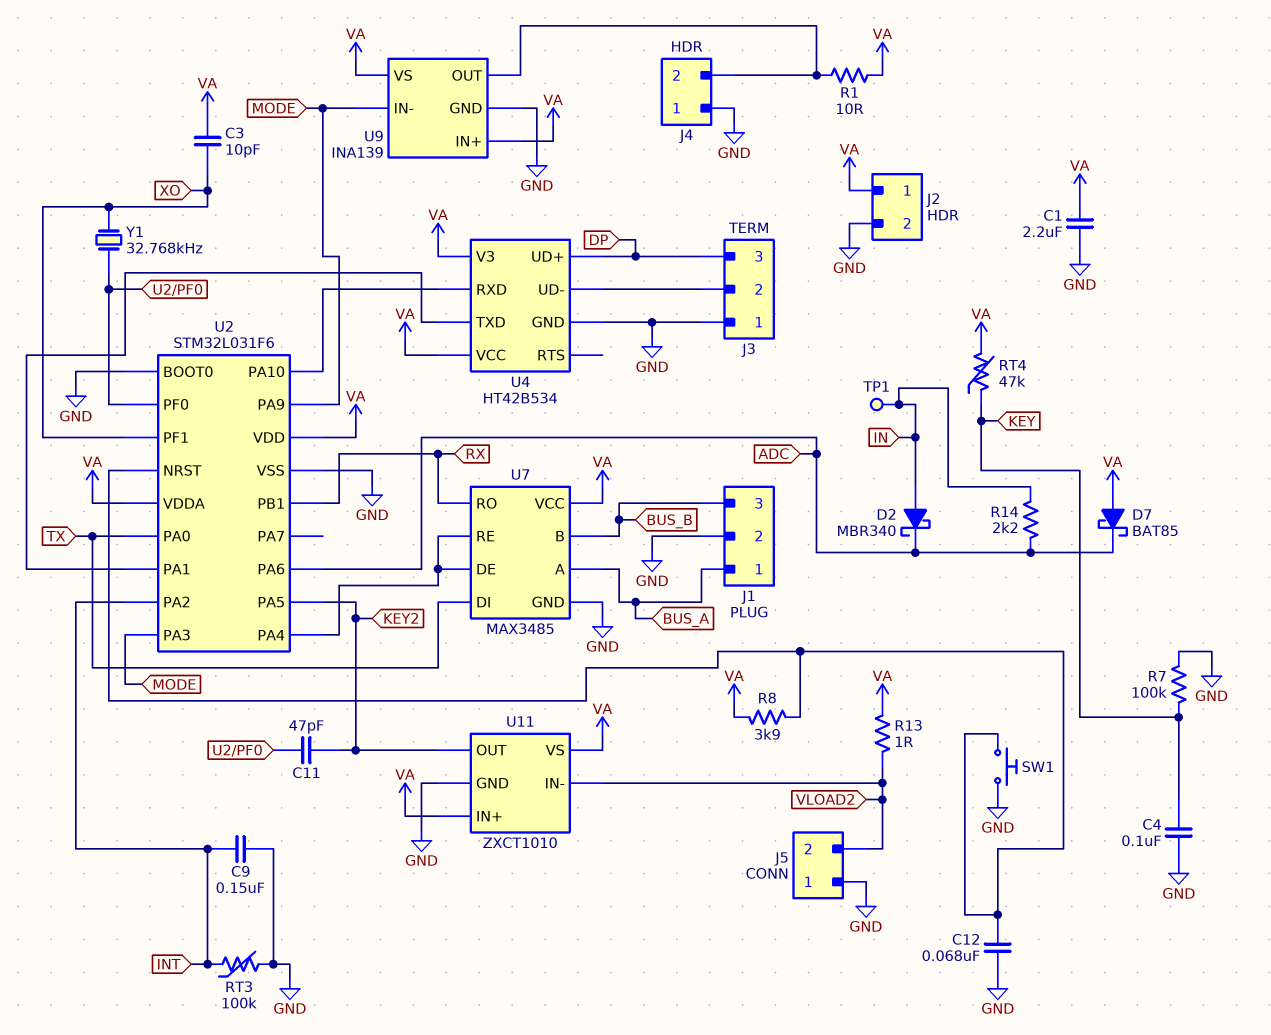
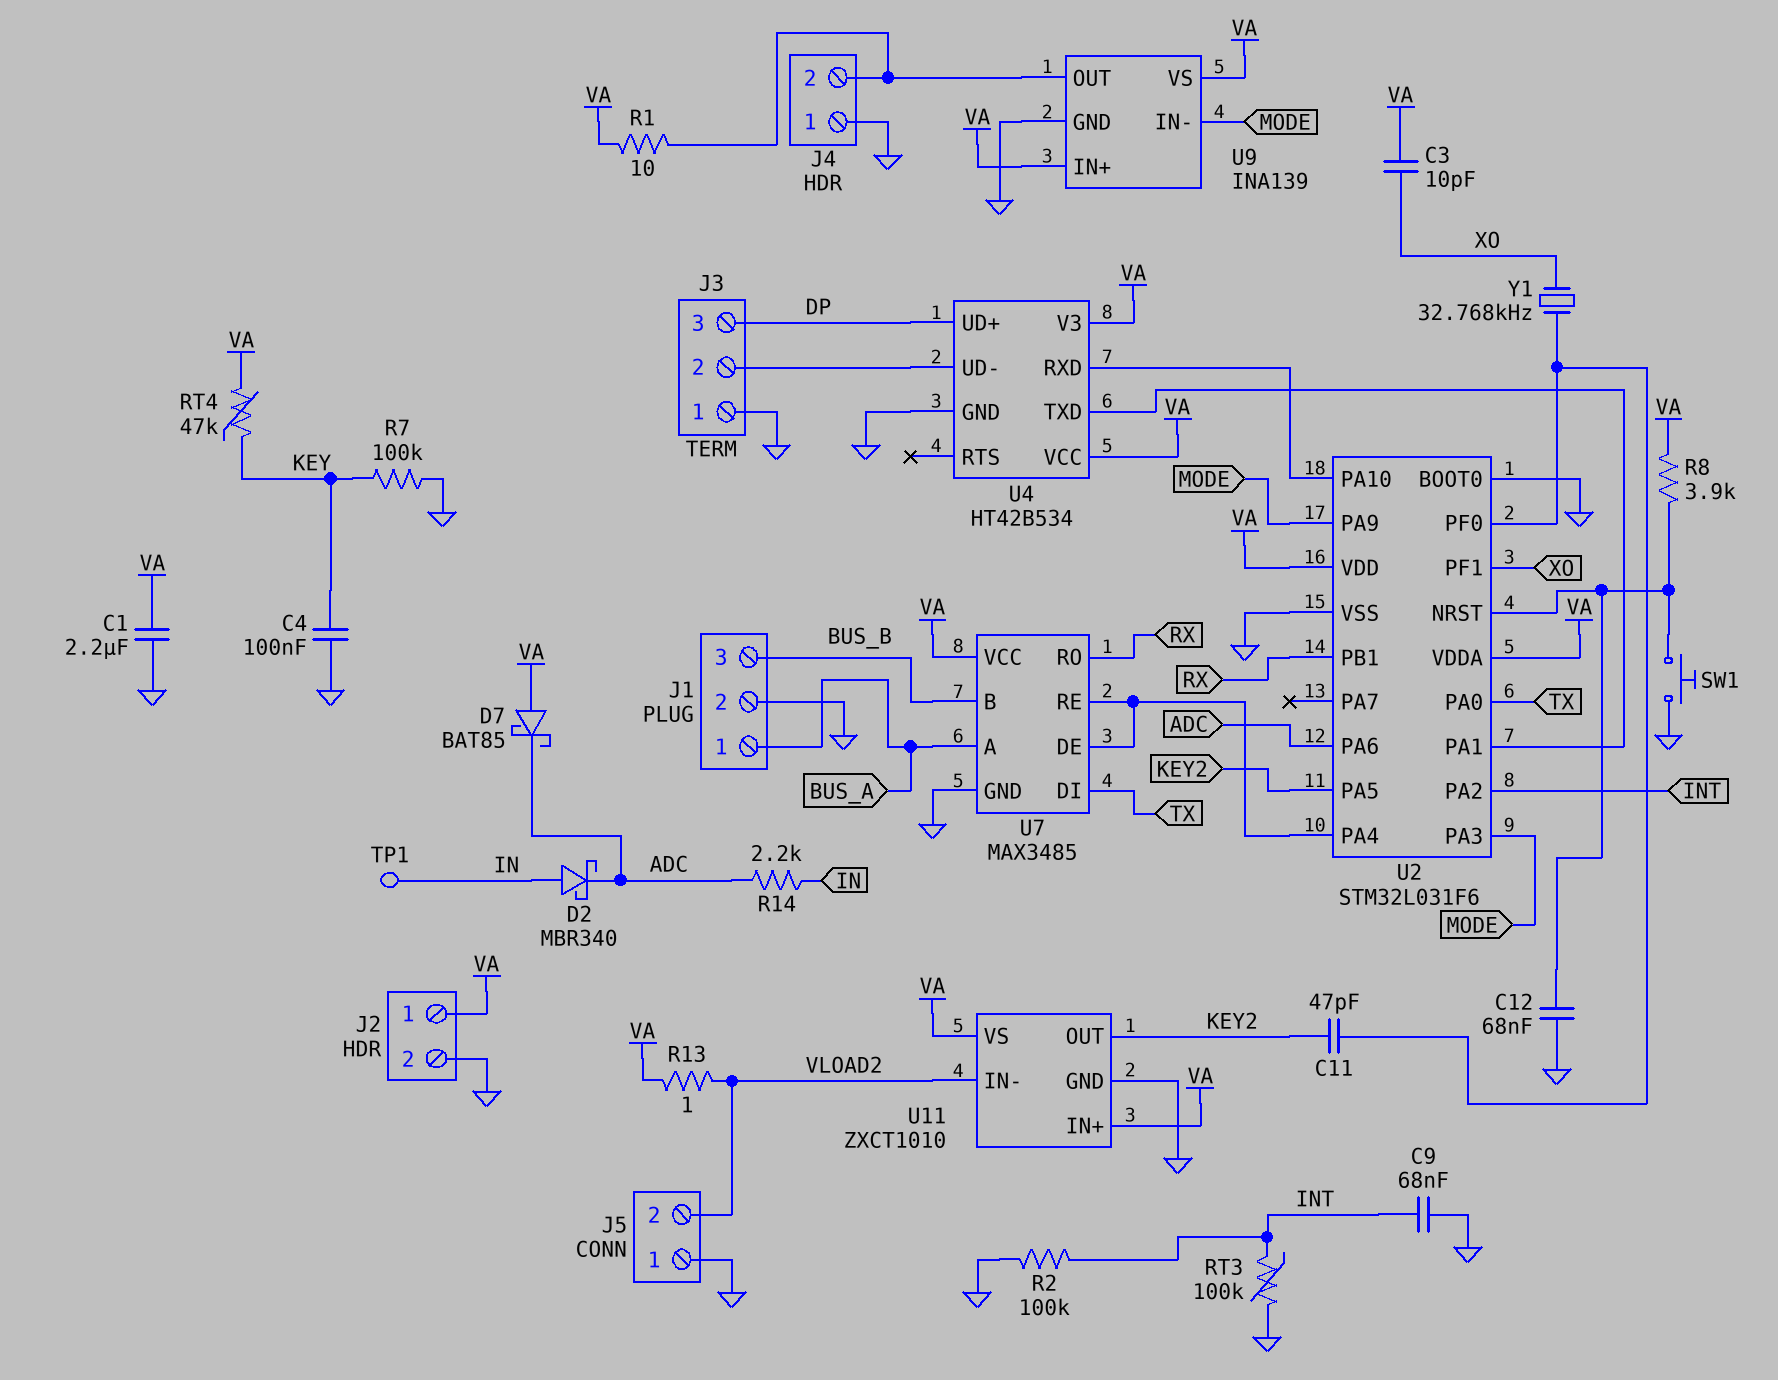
C9: 150nF (GND, INT) -> 68nF (GND, INT)
R2: none -> 100k (GND, INT)

